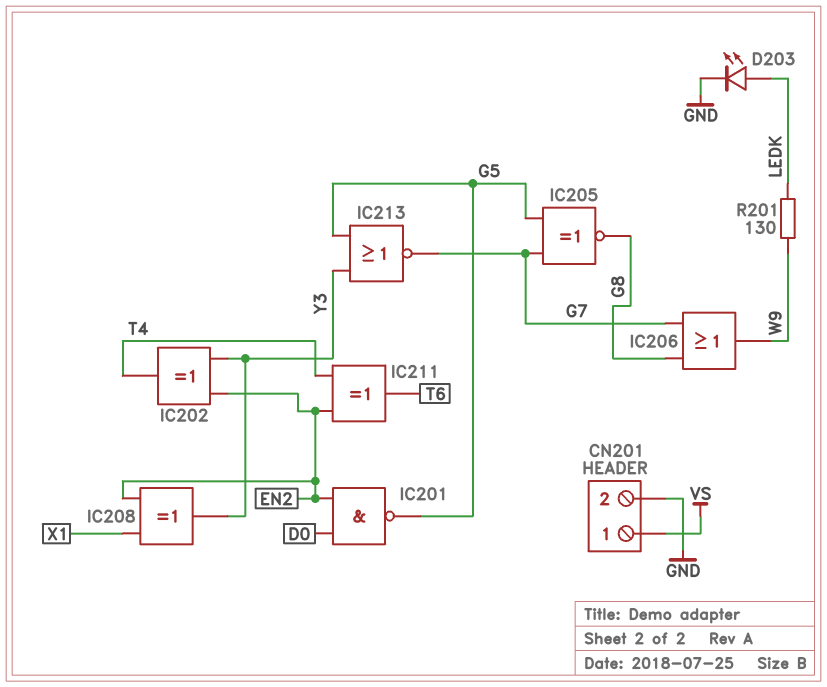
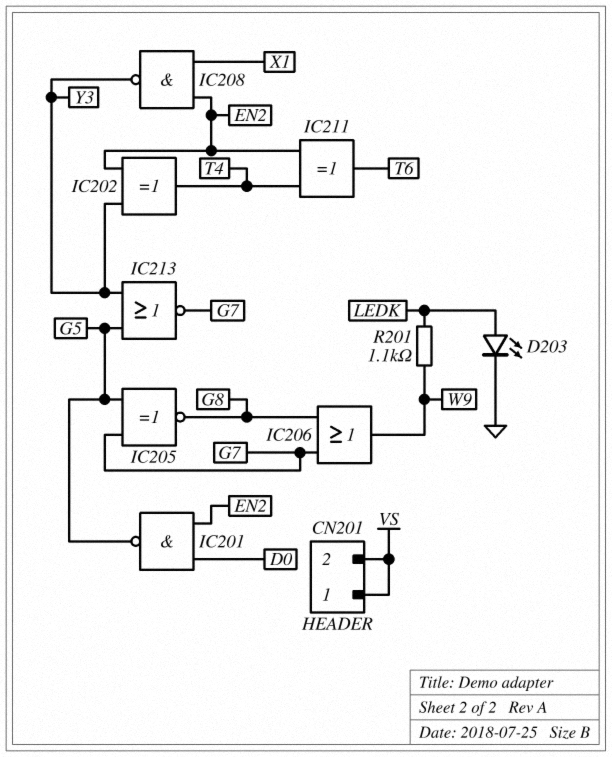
CN201 pin 2: GND -> VS
IC208: XOR (in EN2, in X1, out Y3) -> NAND (in EN2, in X1, out Y3)
R201: 130 (LEDK, W9) -> 1.1k (LEDK, W9)

